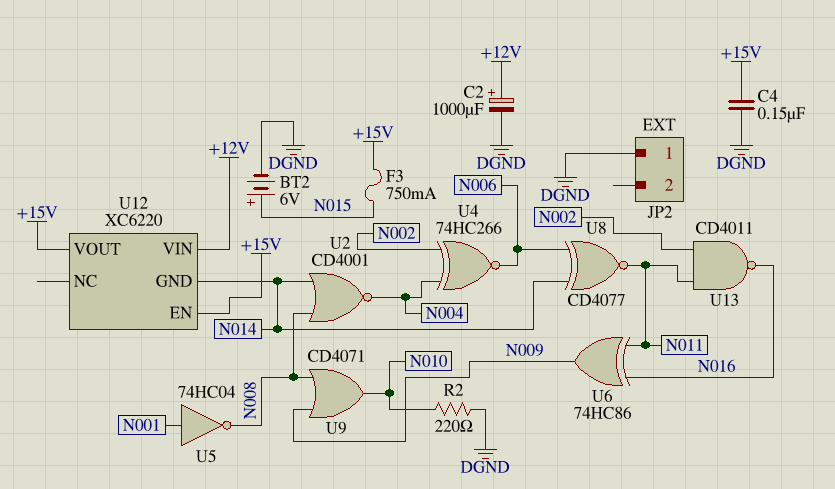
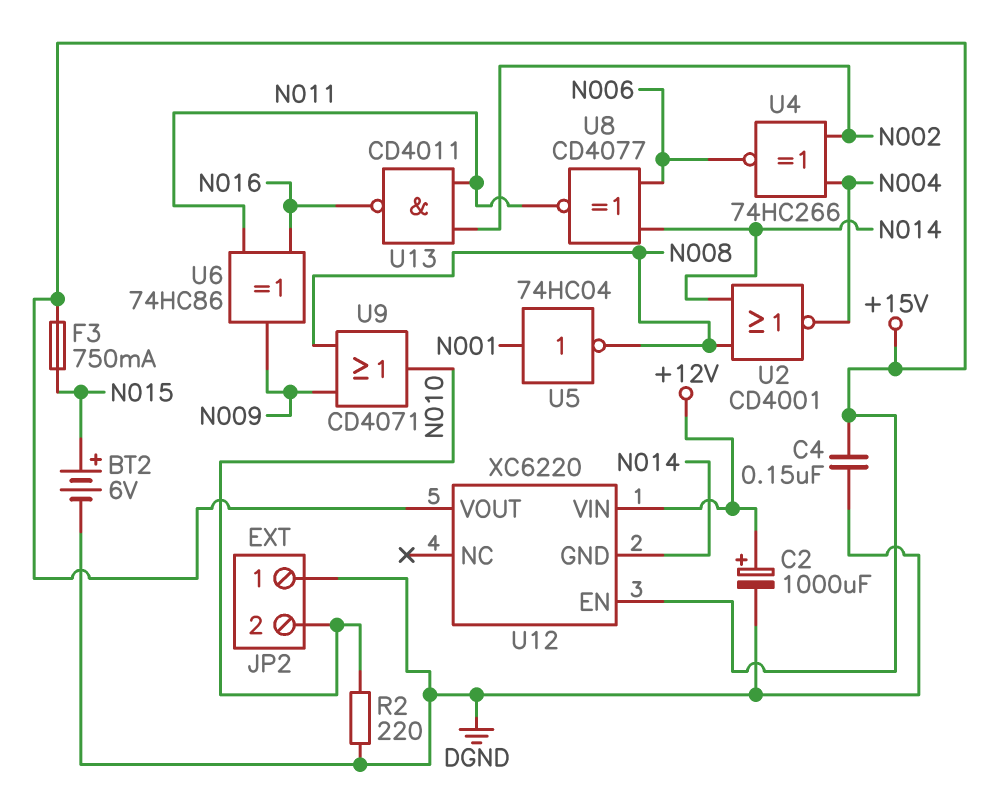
JP2 pin 2: none -> N010

